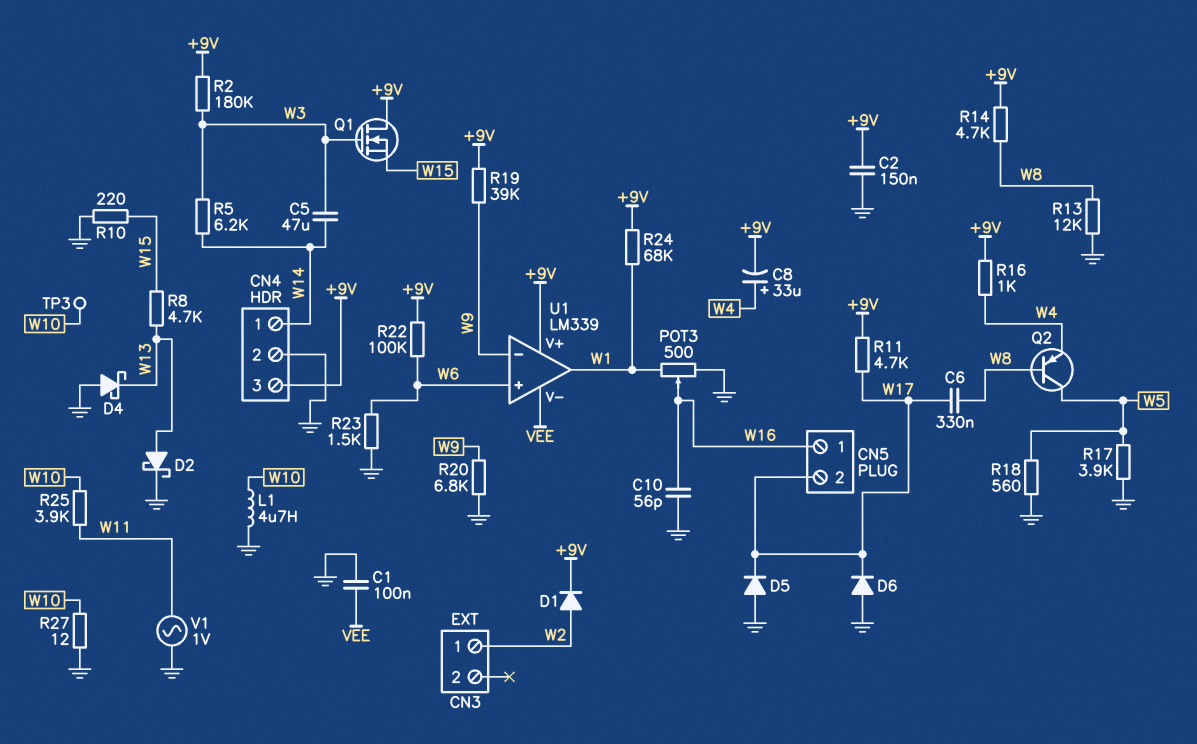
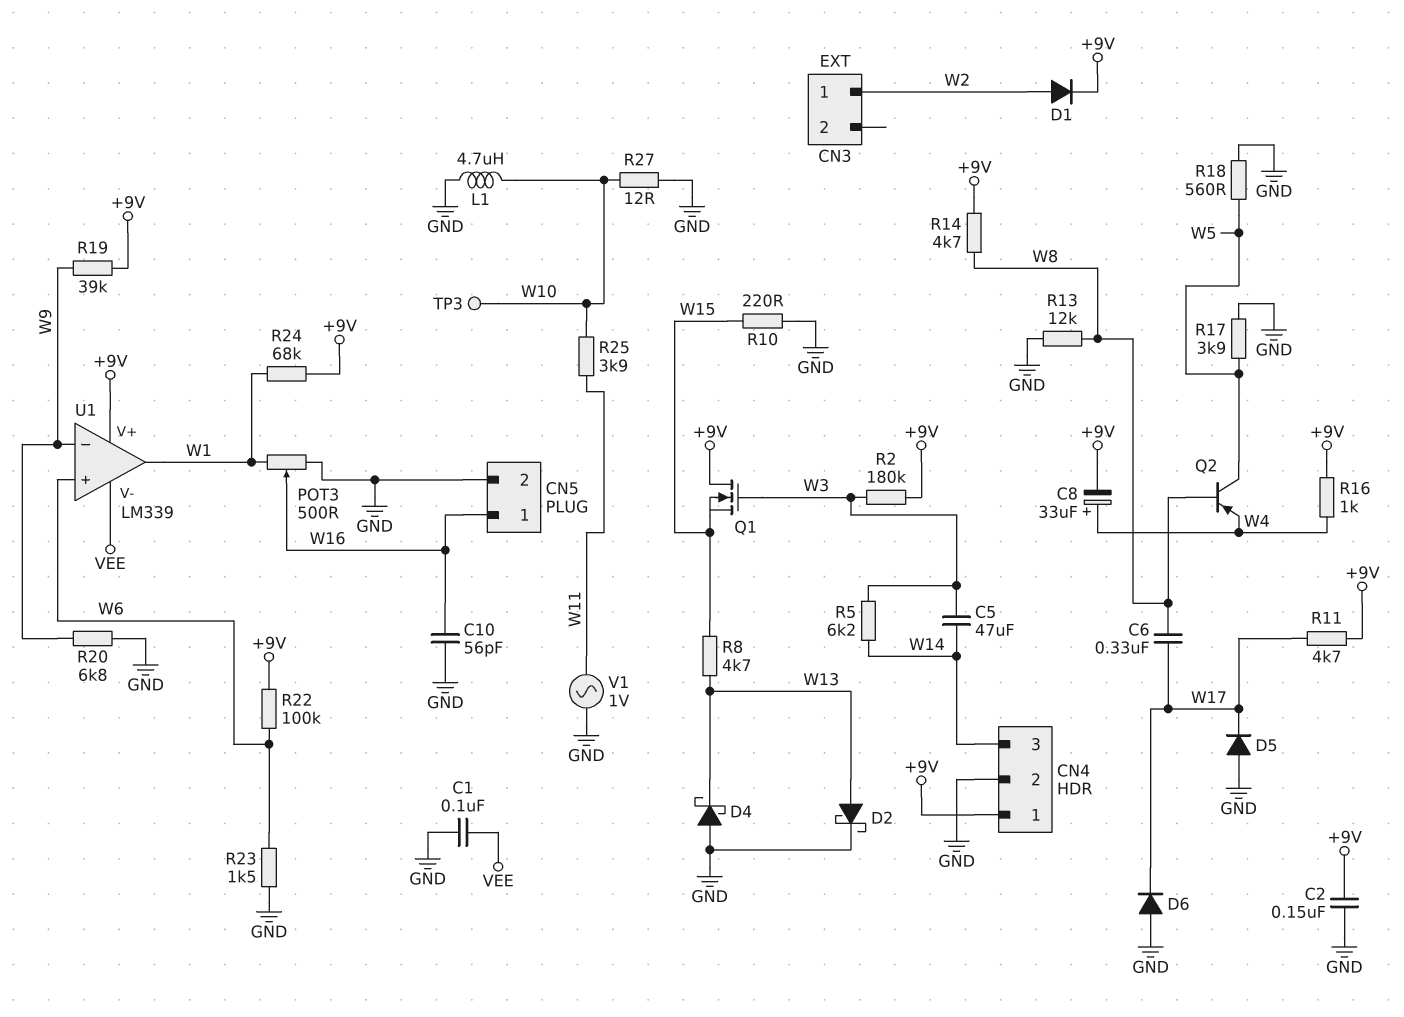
CN4 pin 1: W14 -> +9V
CN4 pin 3: +9V -> W14
CN5 pin 2: W17 -> GND

